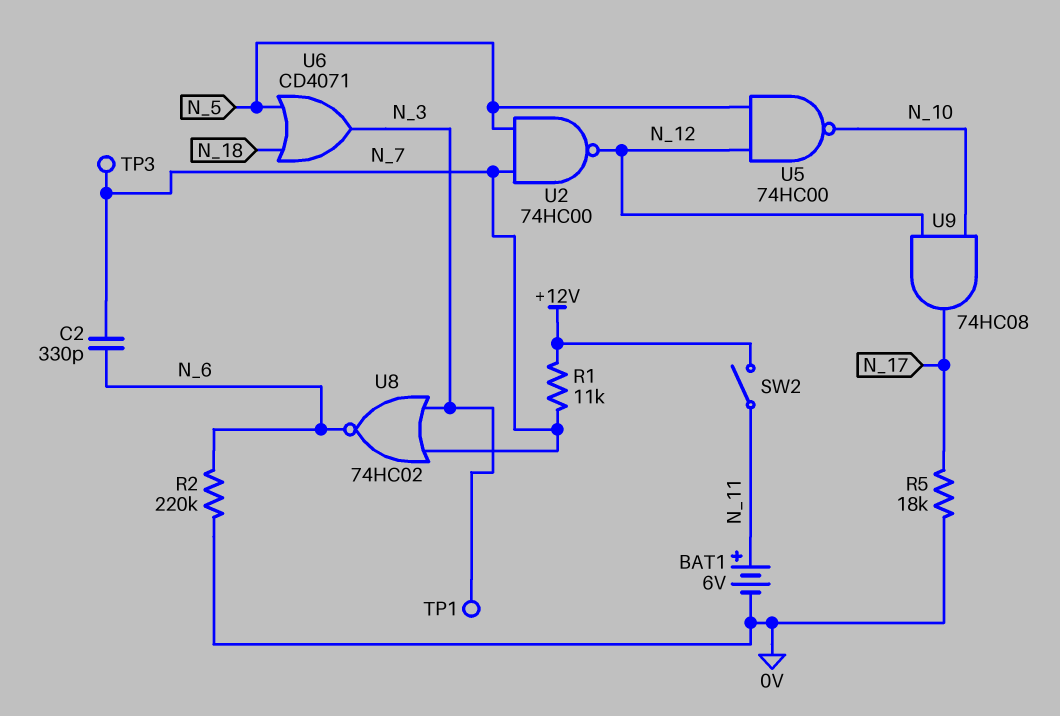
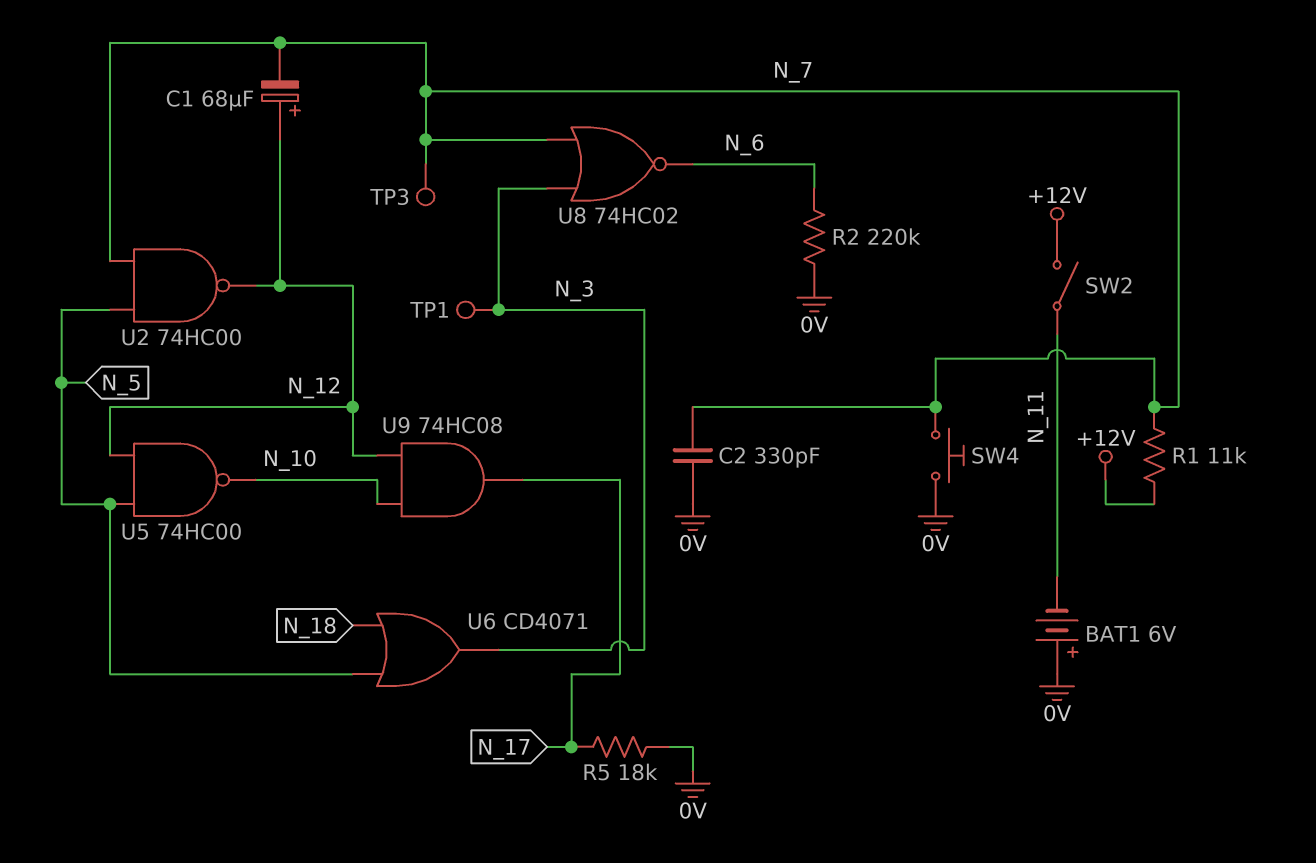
BAT1: 6V (plus N_11, minus 0V) -> 6V (plus 0V, minus N_11)
C1: none -> 68uF (plus N_12, minus N_7)
C2: 330pF (N_6, N_7) -> 330pF (0V, N_7)
SW4: none -> button (0V, N_7)

